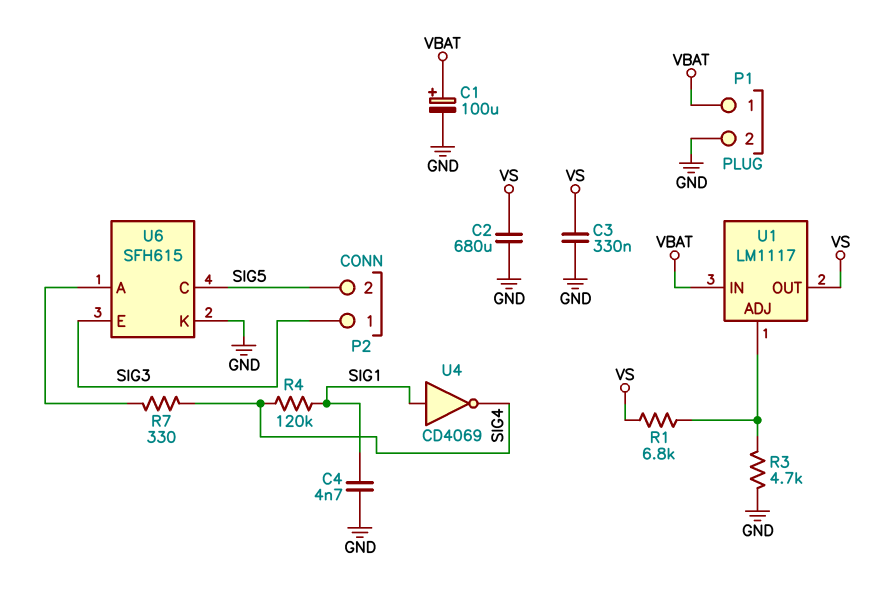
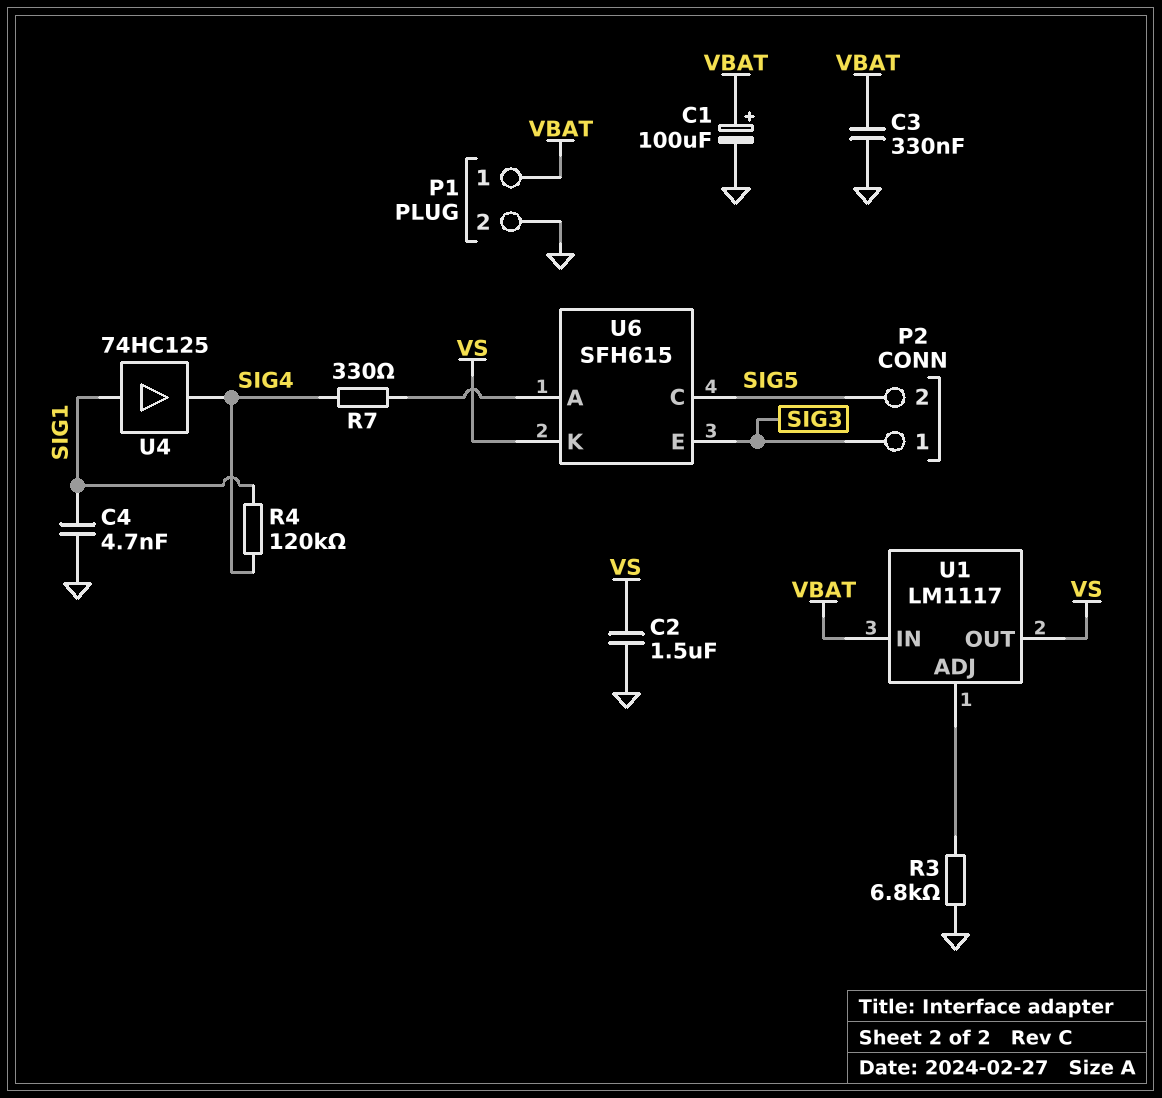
C2: 680uF (GND, VS) -> 1.5uF (GND, VS)
C3: 330nF (GND, VS) -> 330nF (GND, VBAT)
R1: 6.8k (U1/ADJ, VS) -> none
R3: 4.7k (GND, U1/ADJ) -> 6.8k (GND, U1/ADJ)
U4: NOT CD4069 (in SIG1, out SIG4) -> buffer 74HC125 (in SIG1, out SIG4)
U6 pin K: GND -> VS

